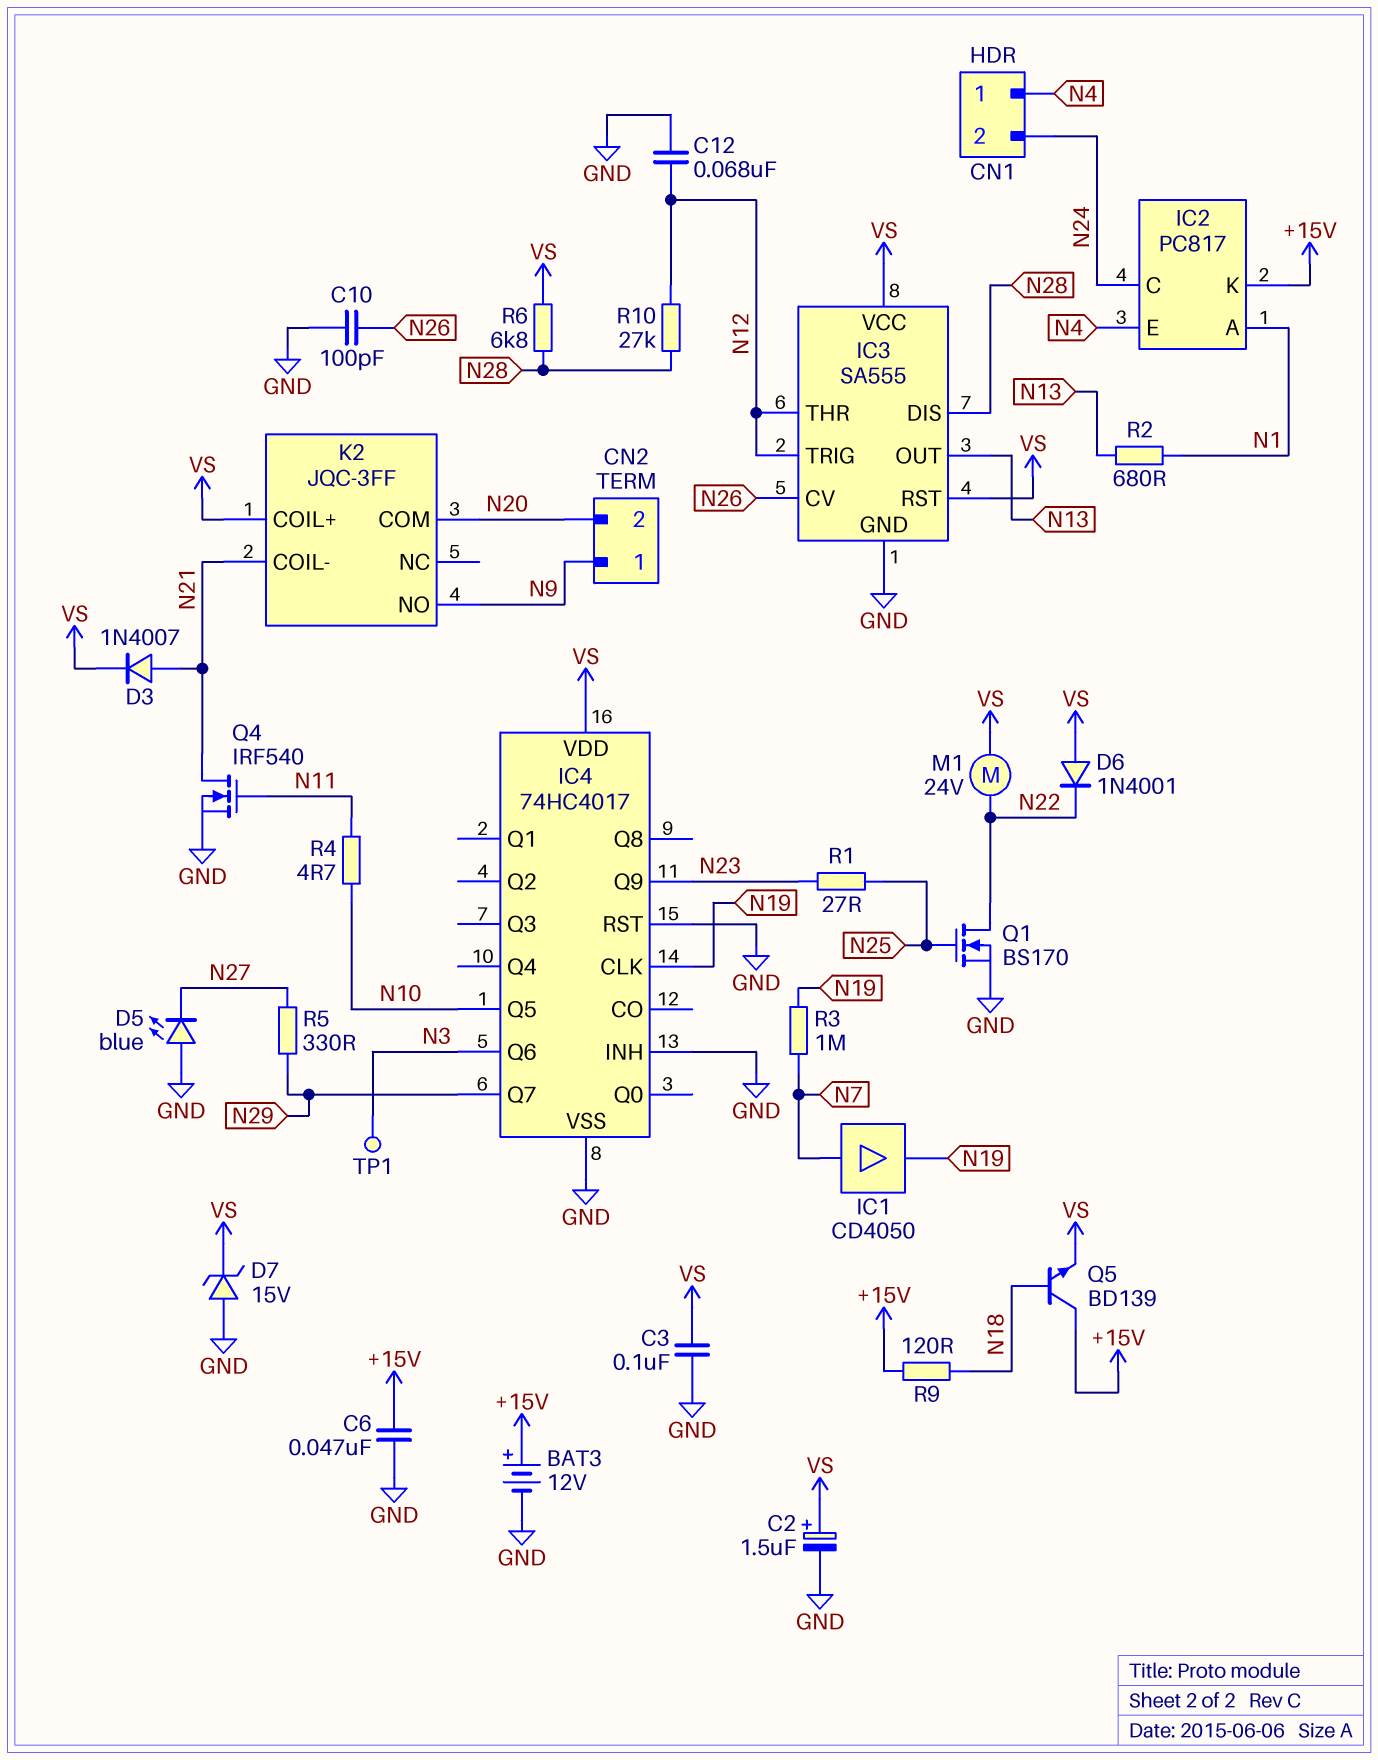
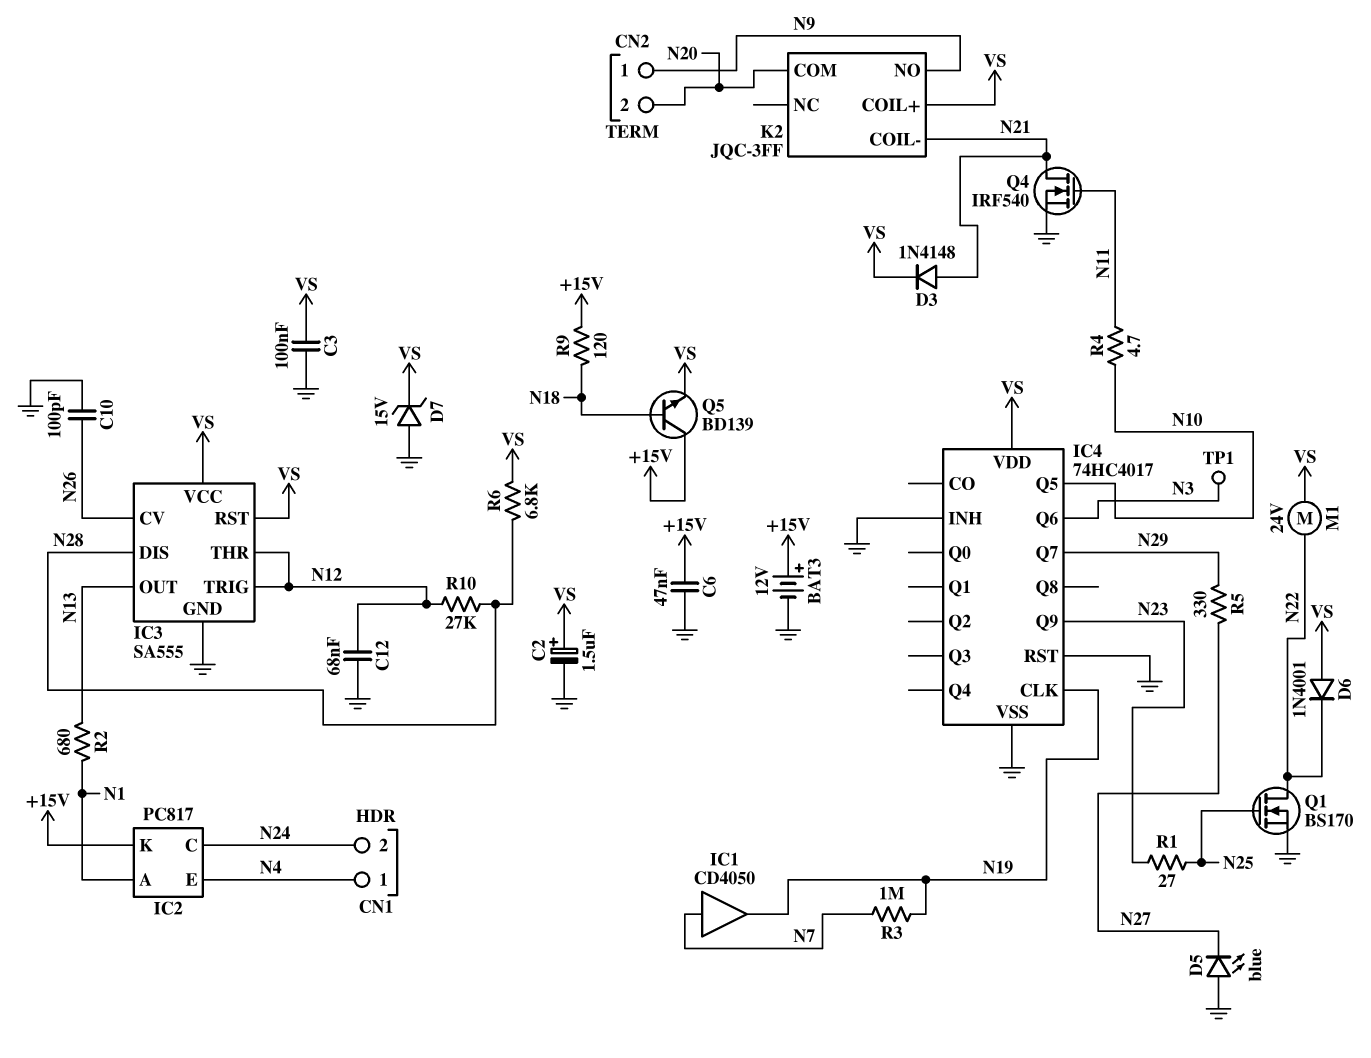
D3: diode 1N4007 (A N21, K VS) -> diode 1N4148 (A N21, K VS)

